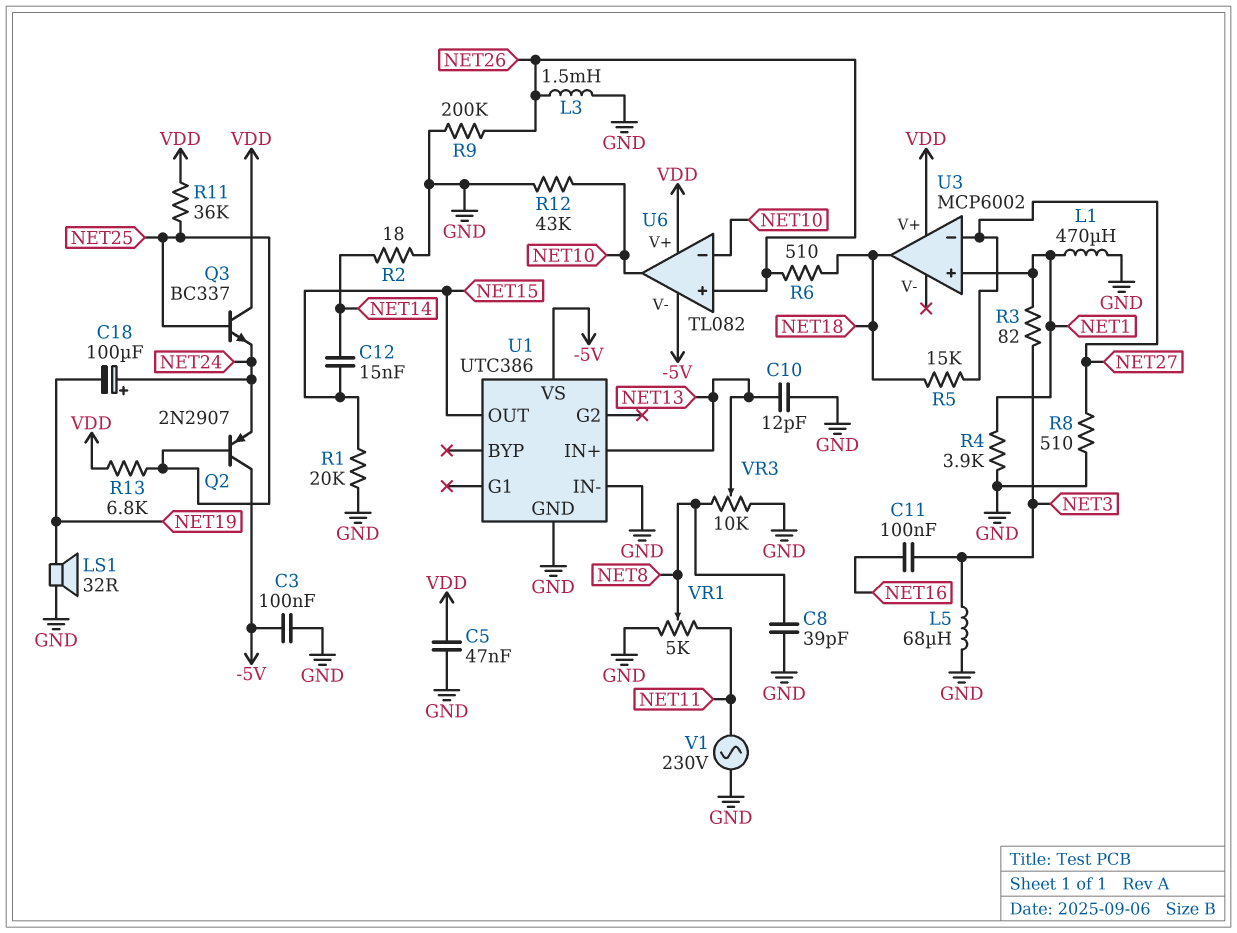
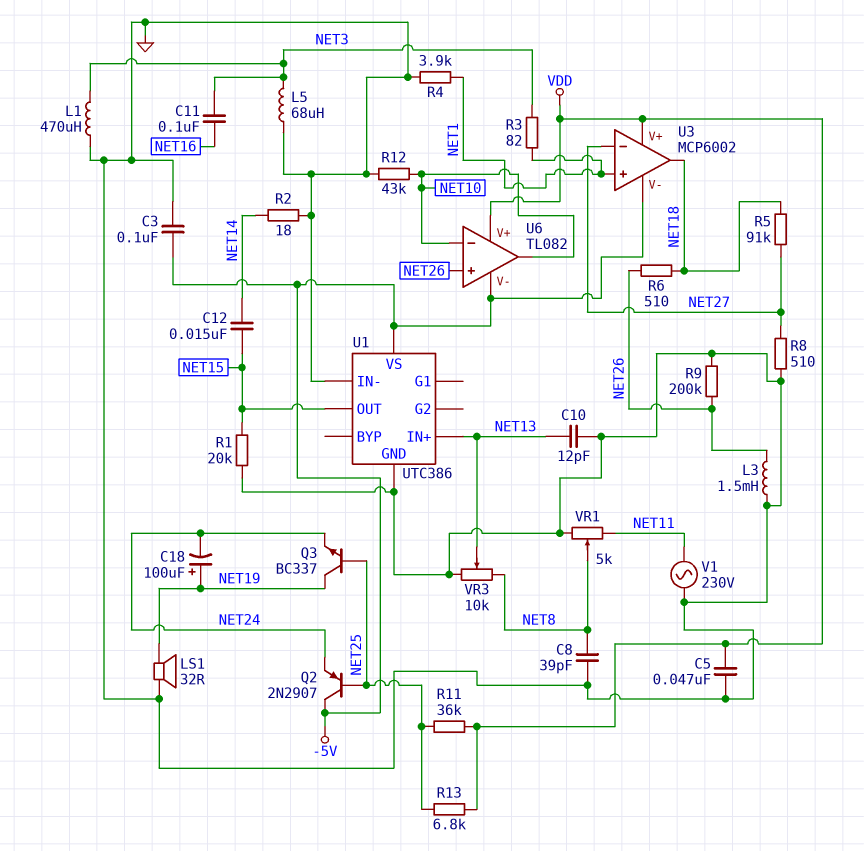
C18: 100uF (plus NET24, minus NET19) -> 100uF (plus NET19, minus NET24)
L1: 470uH (GND, NET1) -> 470uH (GND, NET3)
Q3: NPN BC337 (B NET25, C VDD, E NET24) -> NPN BC337 (B NET25, C NET19, E NET24)
R5: 15k (NET18, NET27) -> 91k (NET18, NET27)
U3 pin V-: none -> -5V

